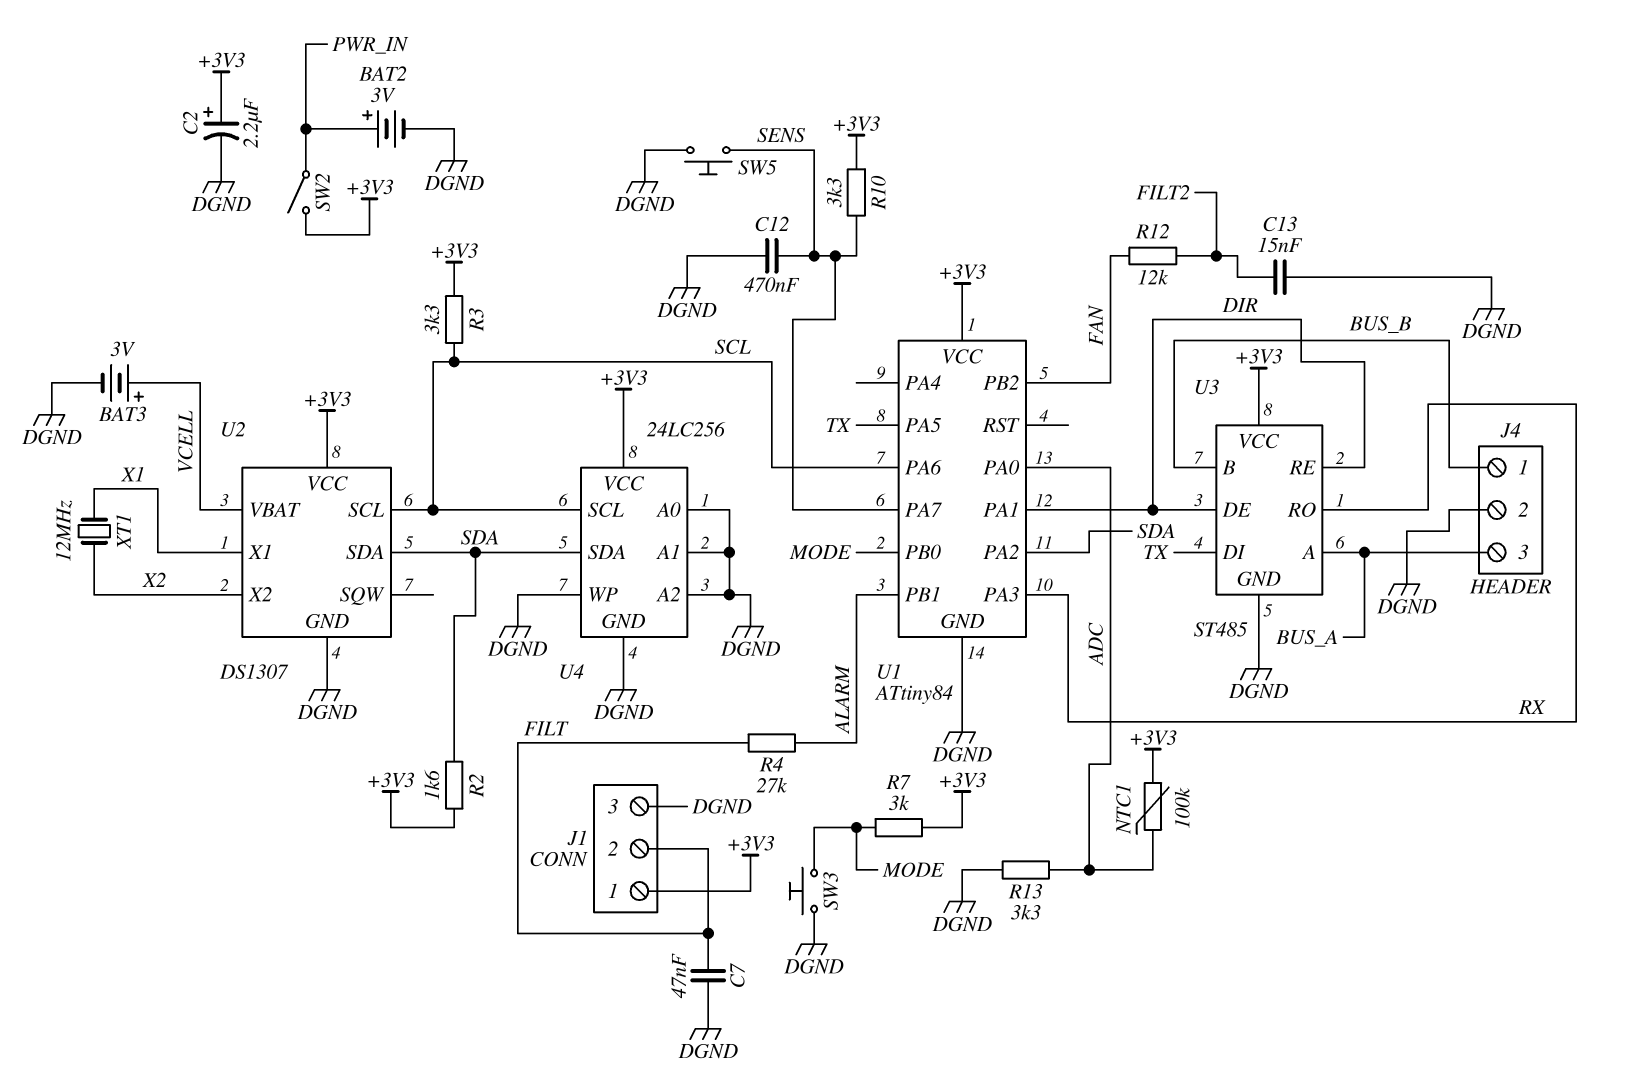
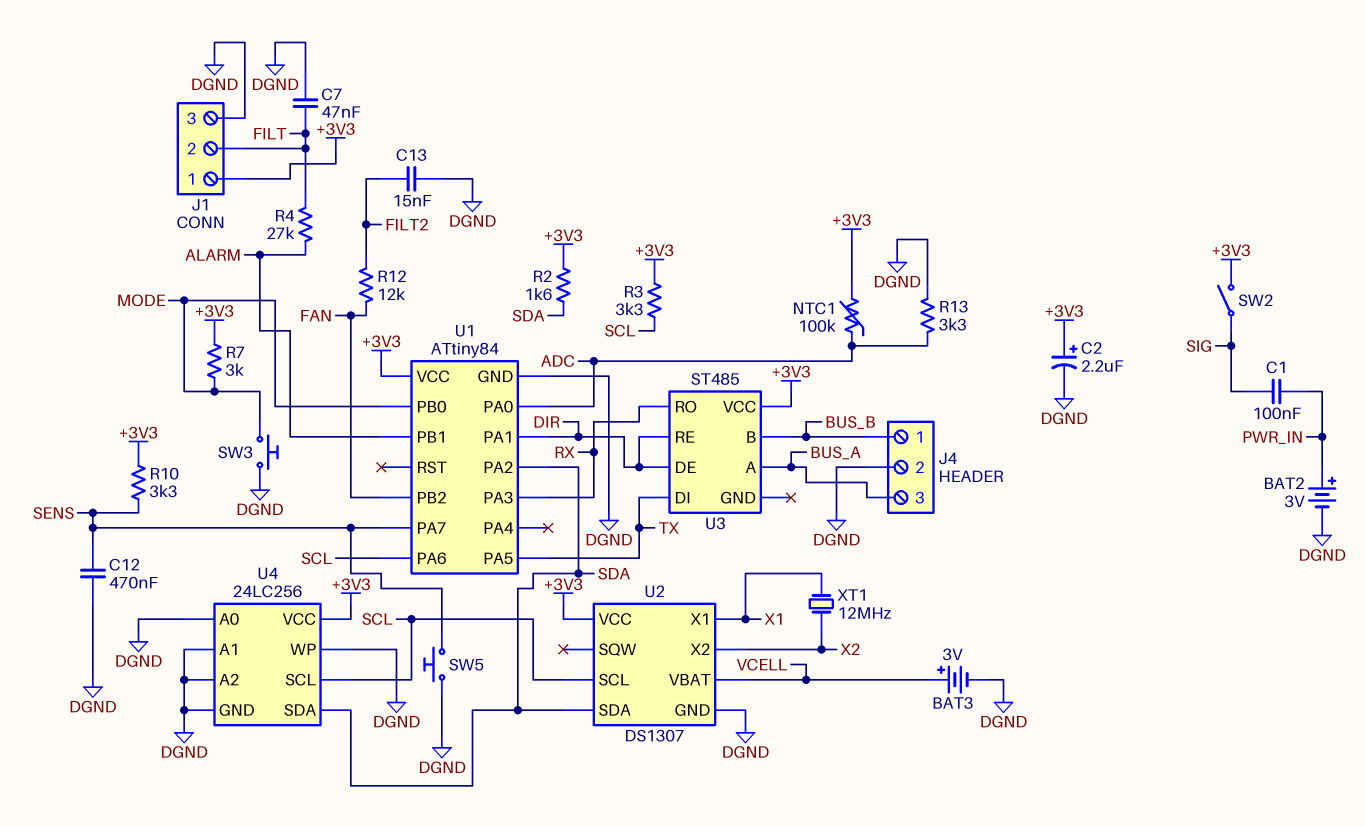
C1: none -> 100nF (PWR_IN, SIG)
SW2: switch (+3V3, PWR_IN) -> switch (+3V3, SIG)
U3 pin GND: DGND -> none

